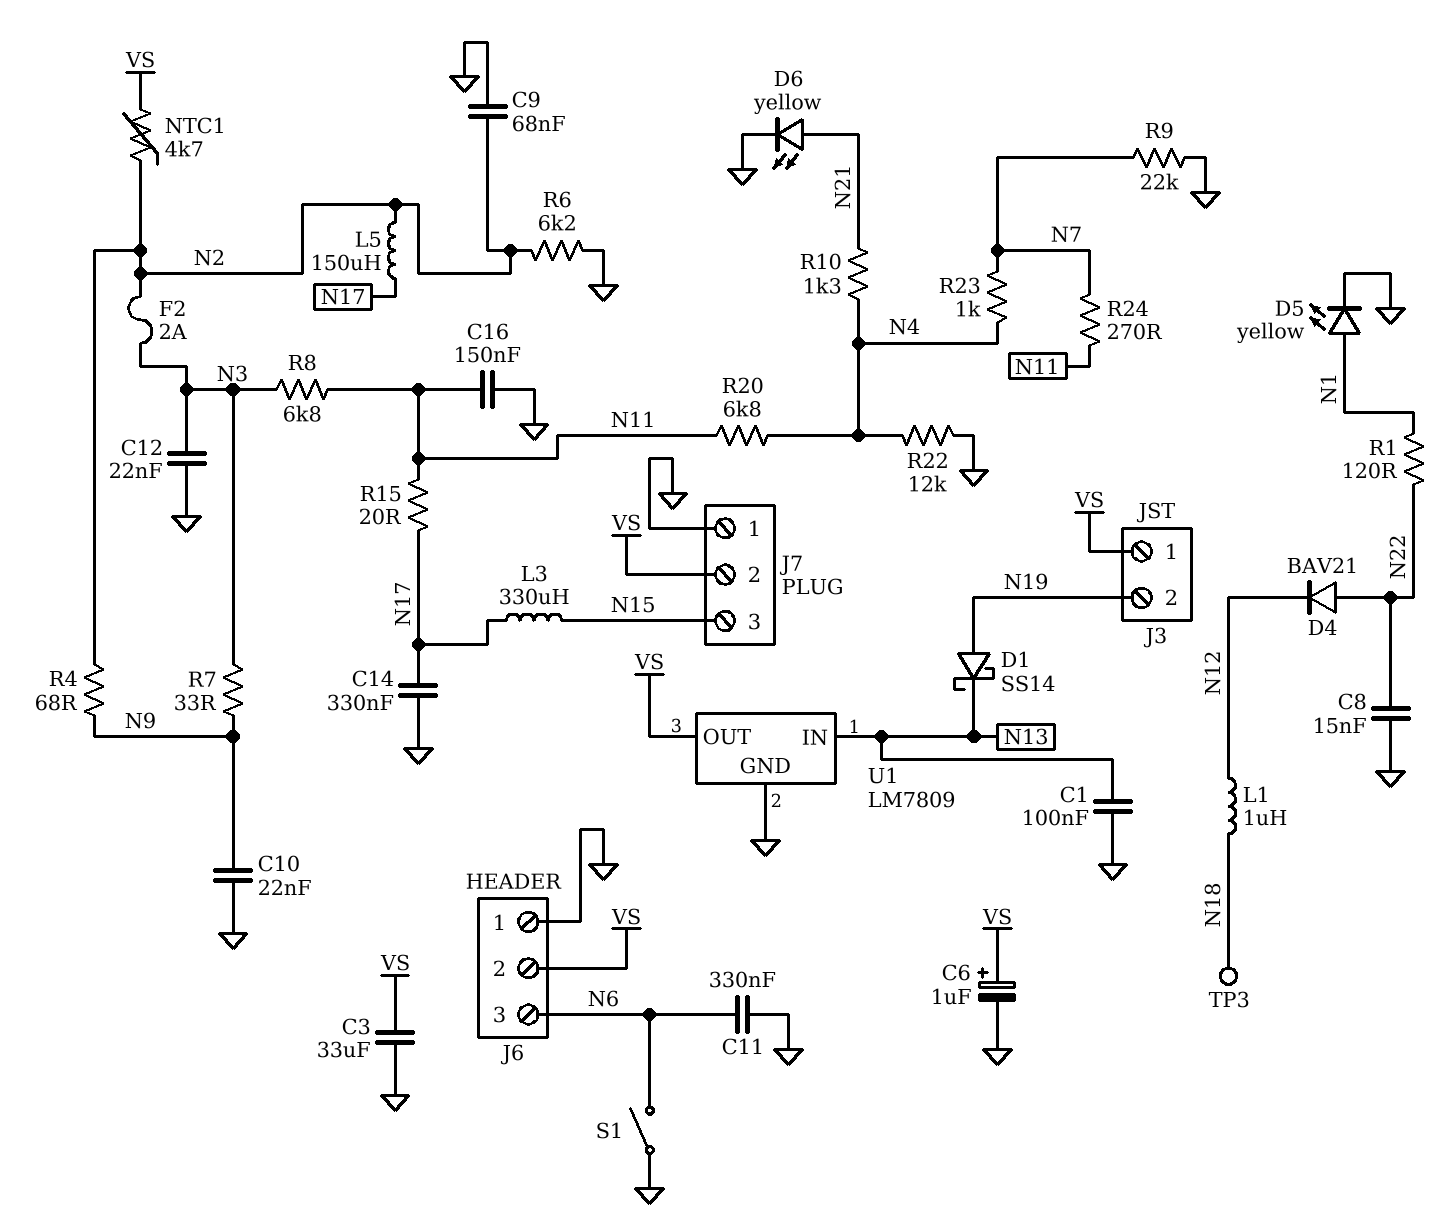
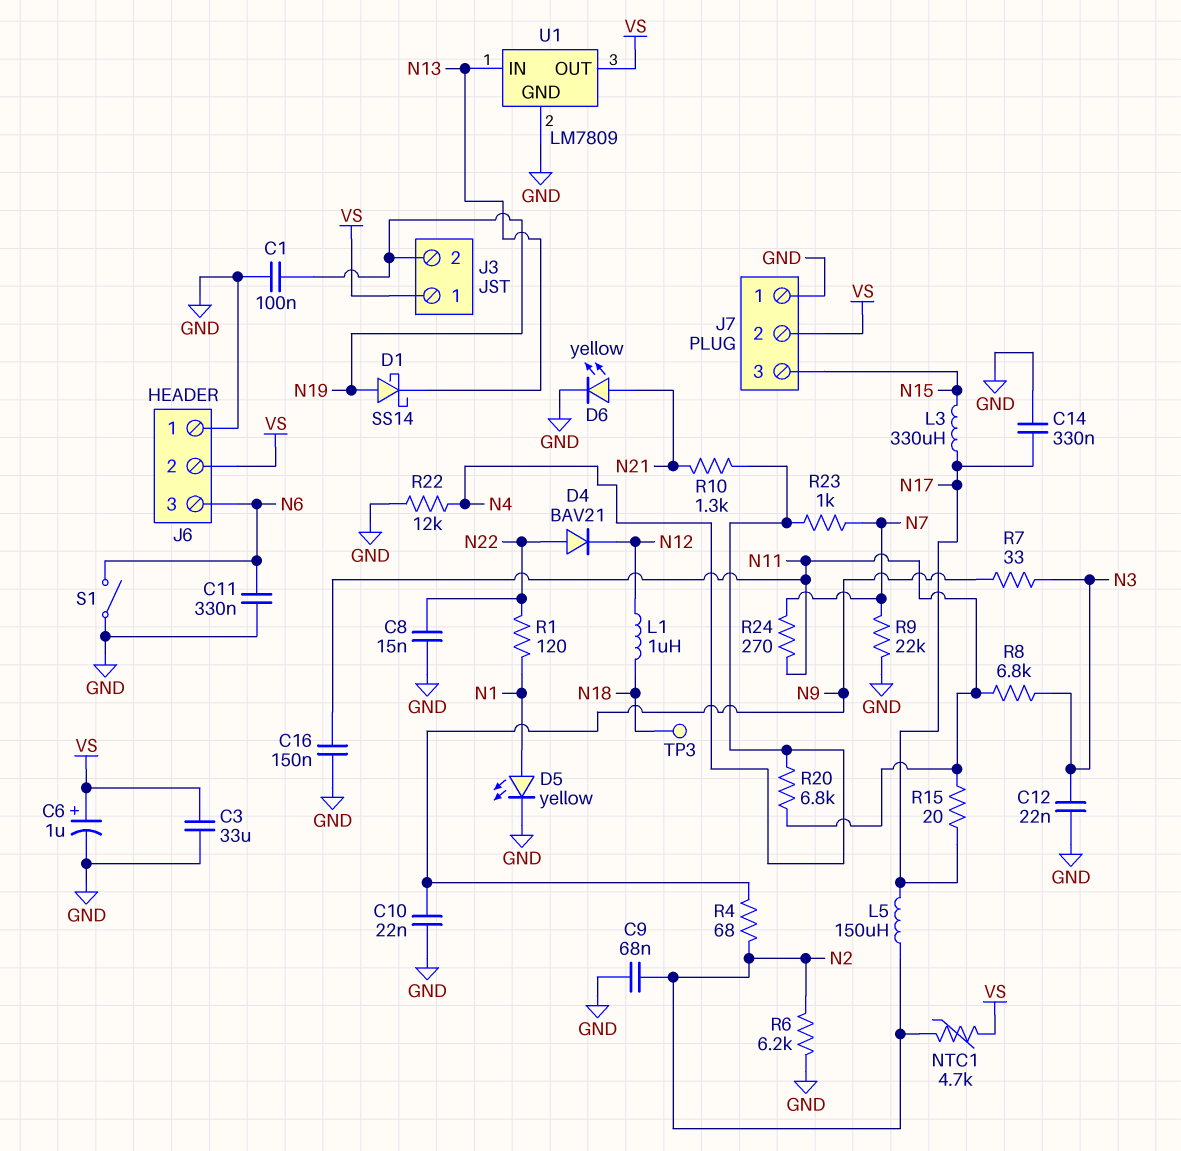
C1: 100nF (GND, N13) -> 100nF (GND, N19)
F2: 2A (N2, N3) -> none

